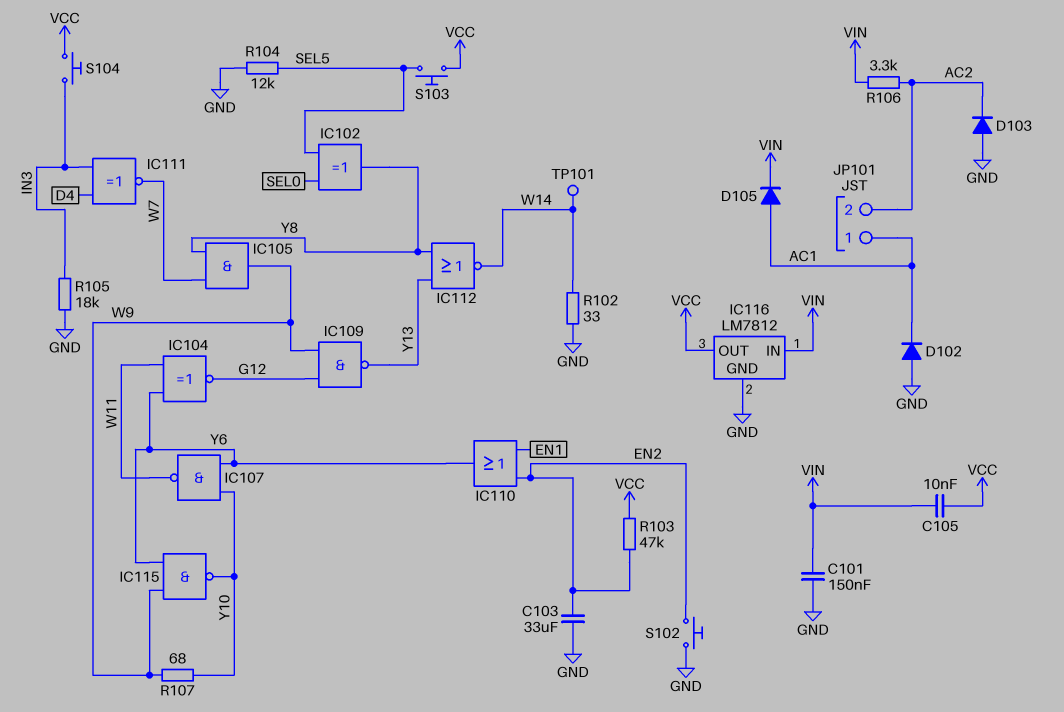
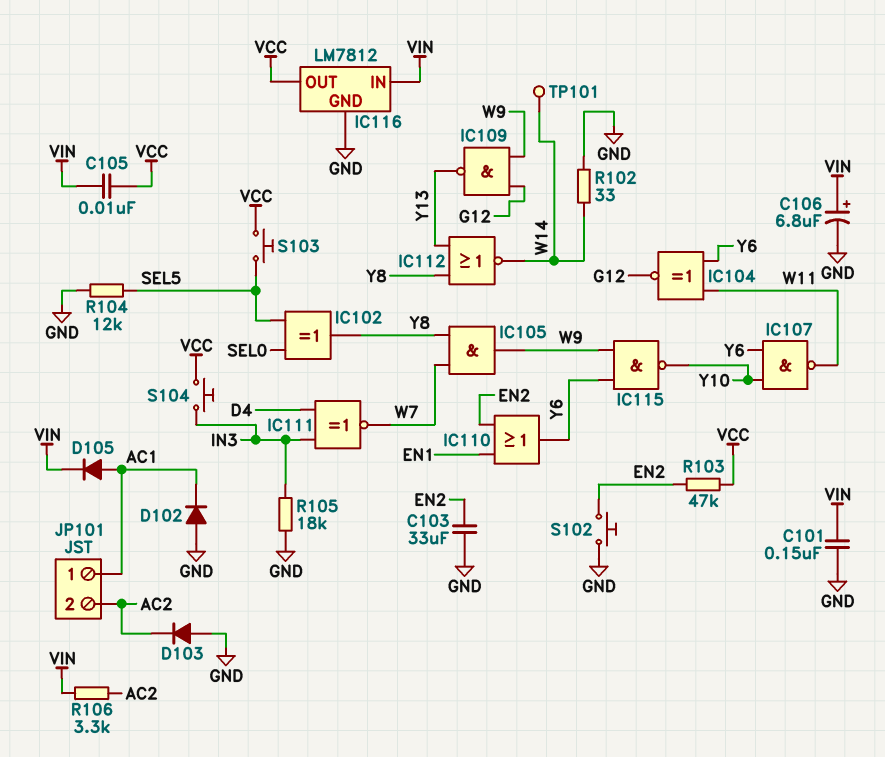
C106: none -> 6.8uF (plus VIN, minus GND)
R107: 68 (W9, Y10) -> none

